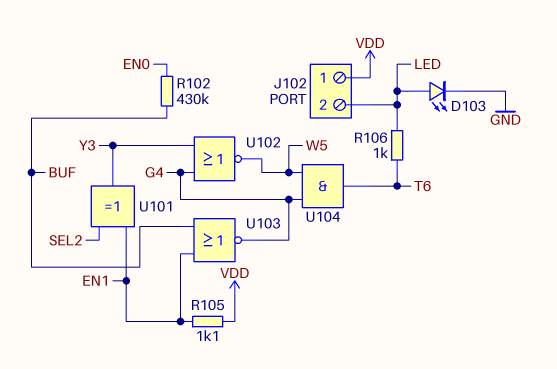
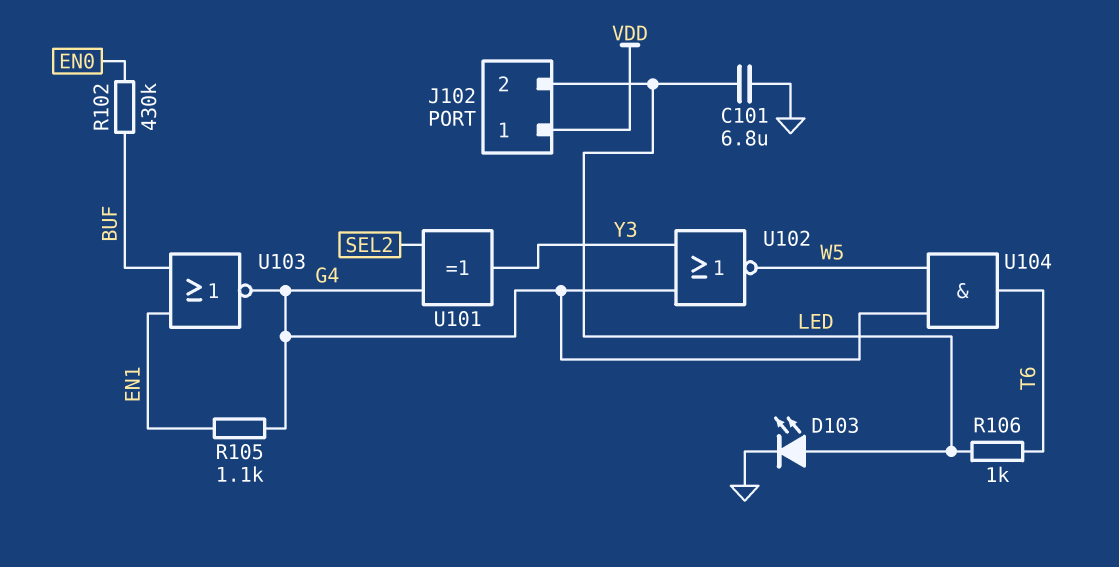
C101: none -> 6.8uF (GND, LED)
R105: 1.1k (EN1, VDD) -> 1.1k (EN1, G4)
U101: XOR (in EN1, in SEL2, out Y3) -> XOR (in G4, in SEL2, out Y3)

